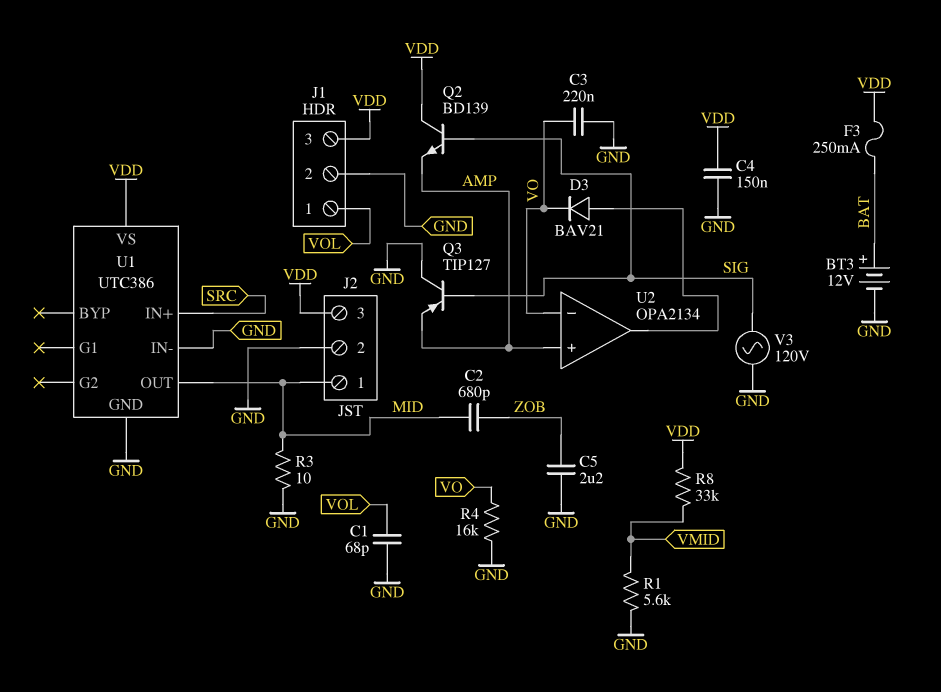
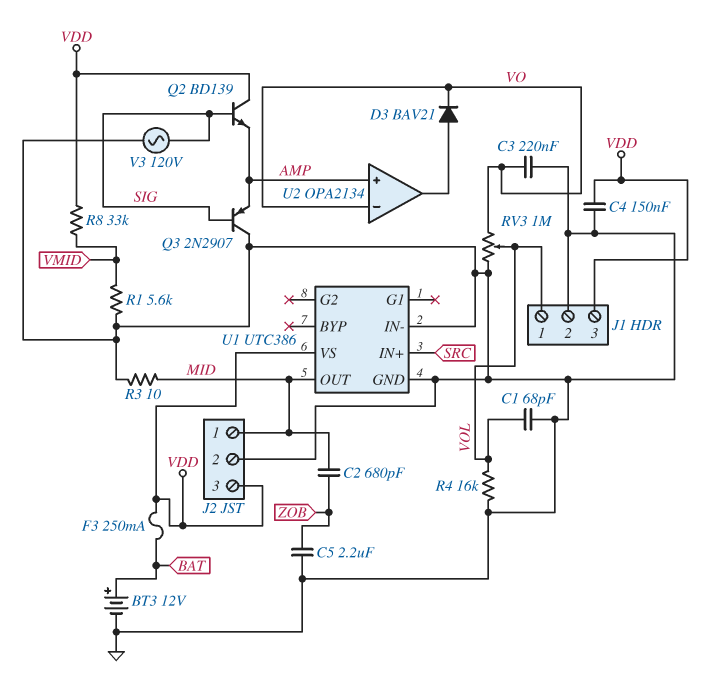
Q3: PNP TIP127 (B SIG, C GND, E AMP) -> PNP 2N2907 (B SIG, C GND, E AMP)
R4: 16k (GND, VO) -> 16k (GND, VOL)
RV3: none -> 1M (GND, VO, wiper VOL)

